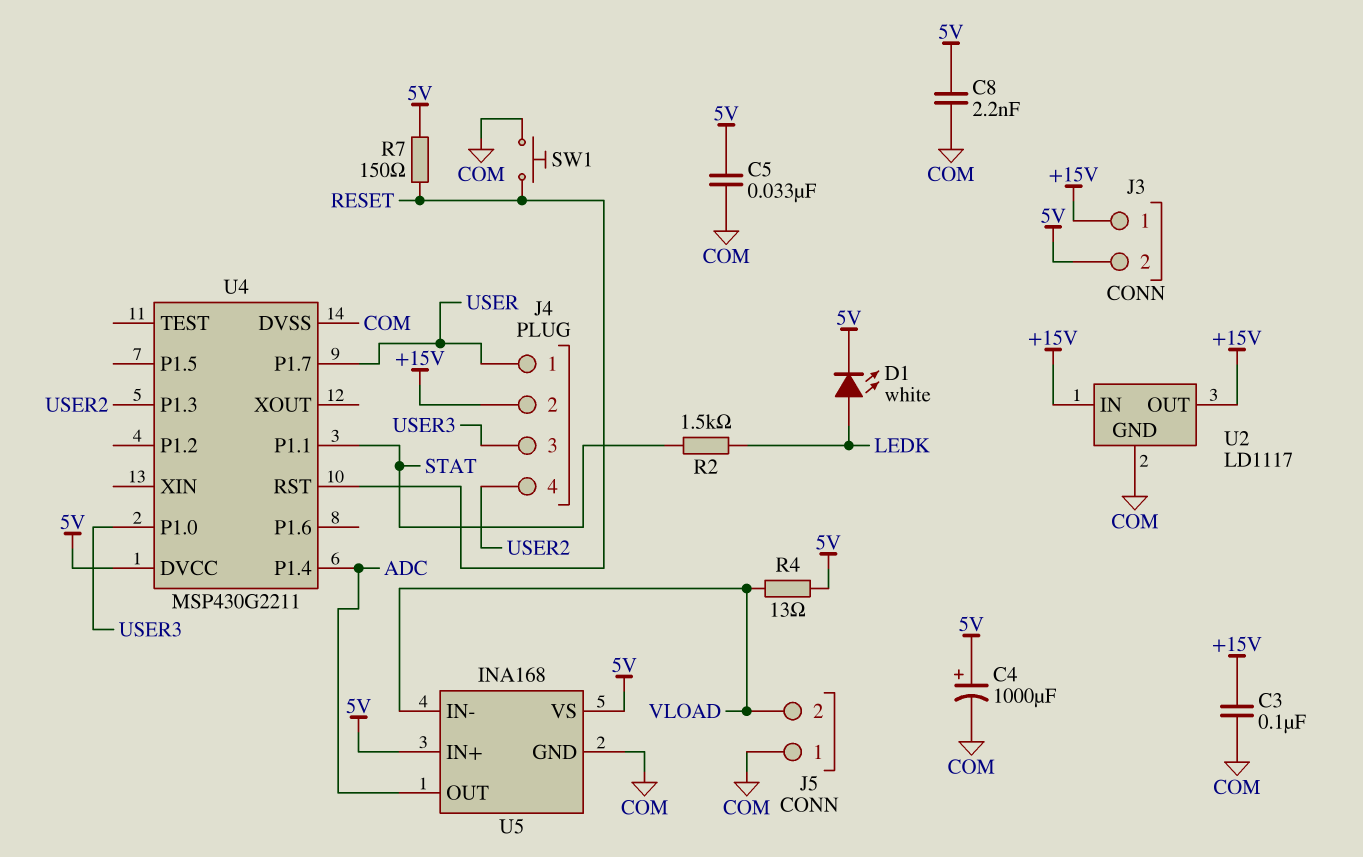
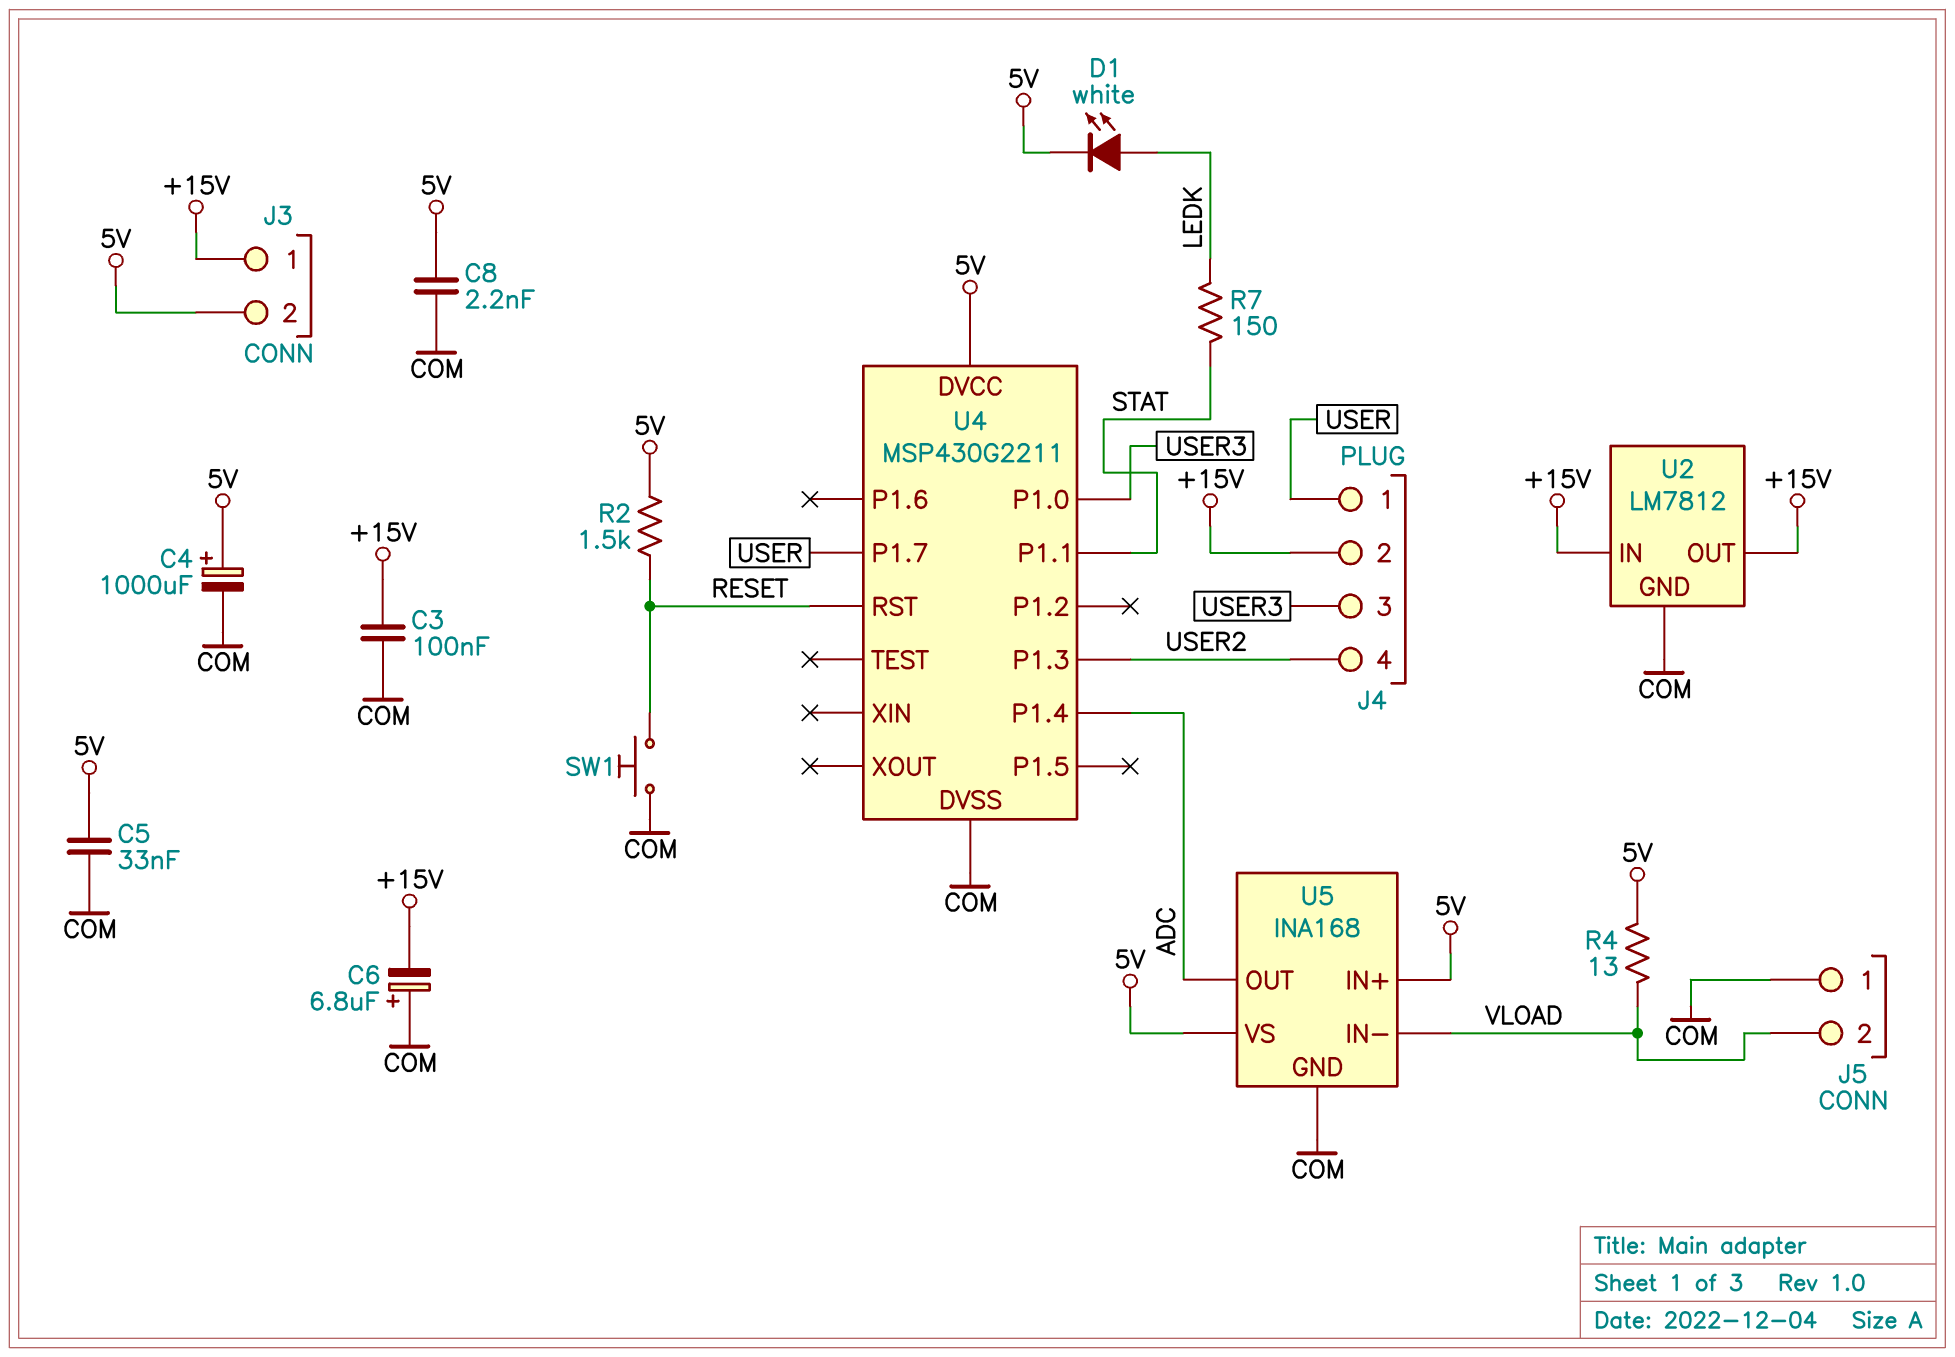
C6: none -> 6.8uF (plus COM, minus +15V)
R2: 1.5k (LEDK, STAT) -> 1.5k (5V, RESET)
R7: 150 (5V, RESET) -> 150 (LEDK, STAT)
U2: LD1117 -> LM7812

